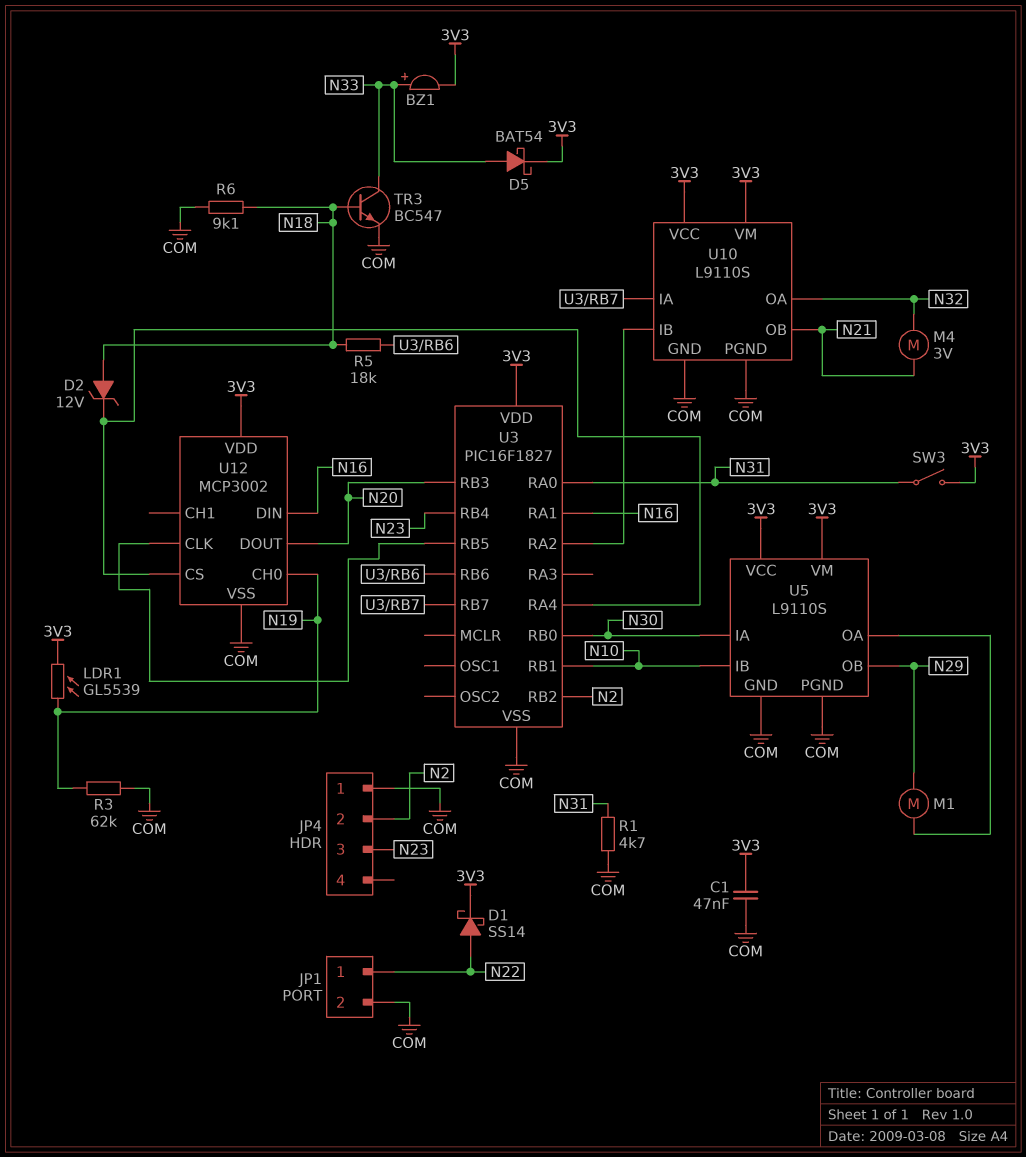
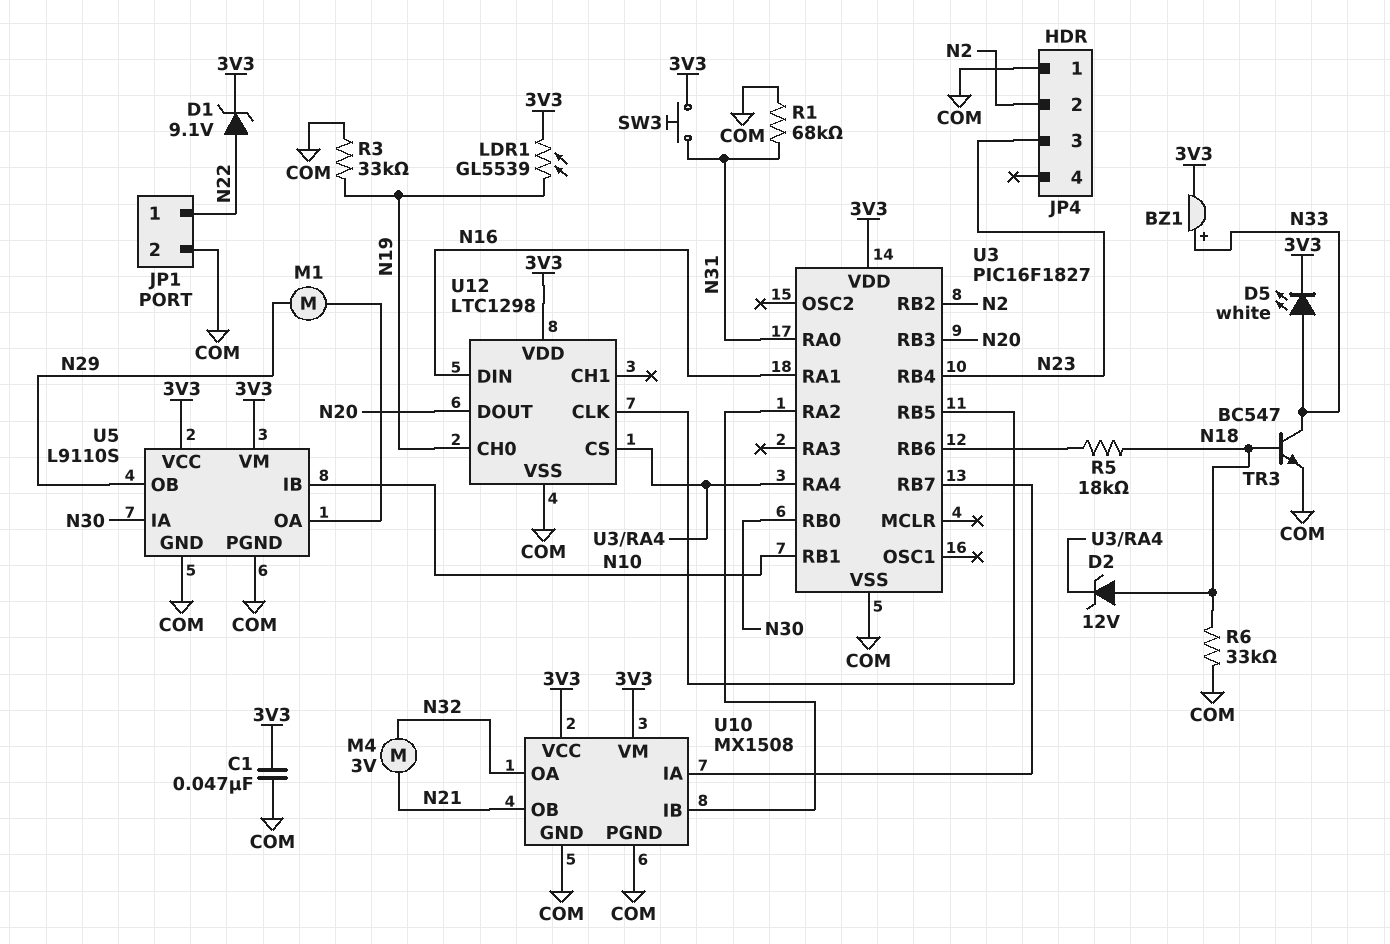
D1: schottky SS14 (A N22, K 3V3) -> zener 9.1V (A N22, K 3V3)
D5: schottky BAT54 (A N33, K 3V3) -> LED white (A N33, K 3V3)
R1: 4.7k (COM, N31) -> 68k (COM, N31)
R3: 62k (COM, N19) -> 33k (COM, N19)
R6: 9.1k (COM, N18) -> 33k (COM, N18)
SW3: switch (3V3, N31) -> button (3V3, N31)
U10: L9110S -> MX1508
U12: MCP3002 -> LTC1298

